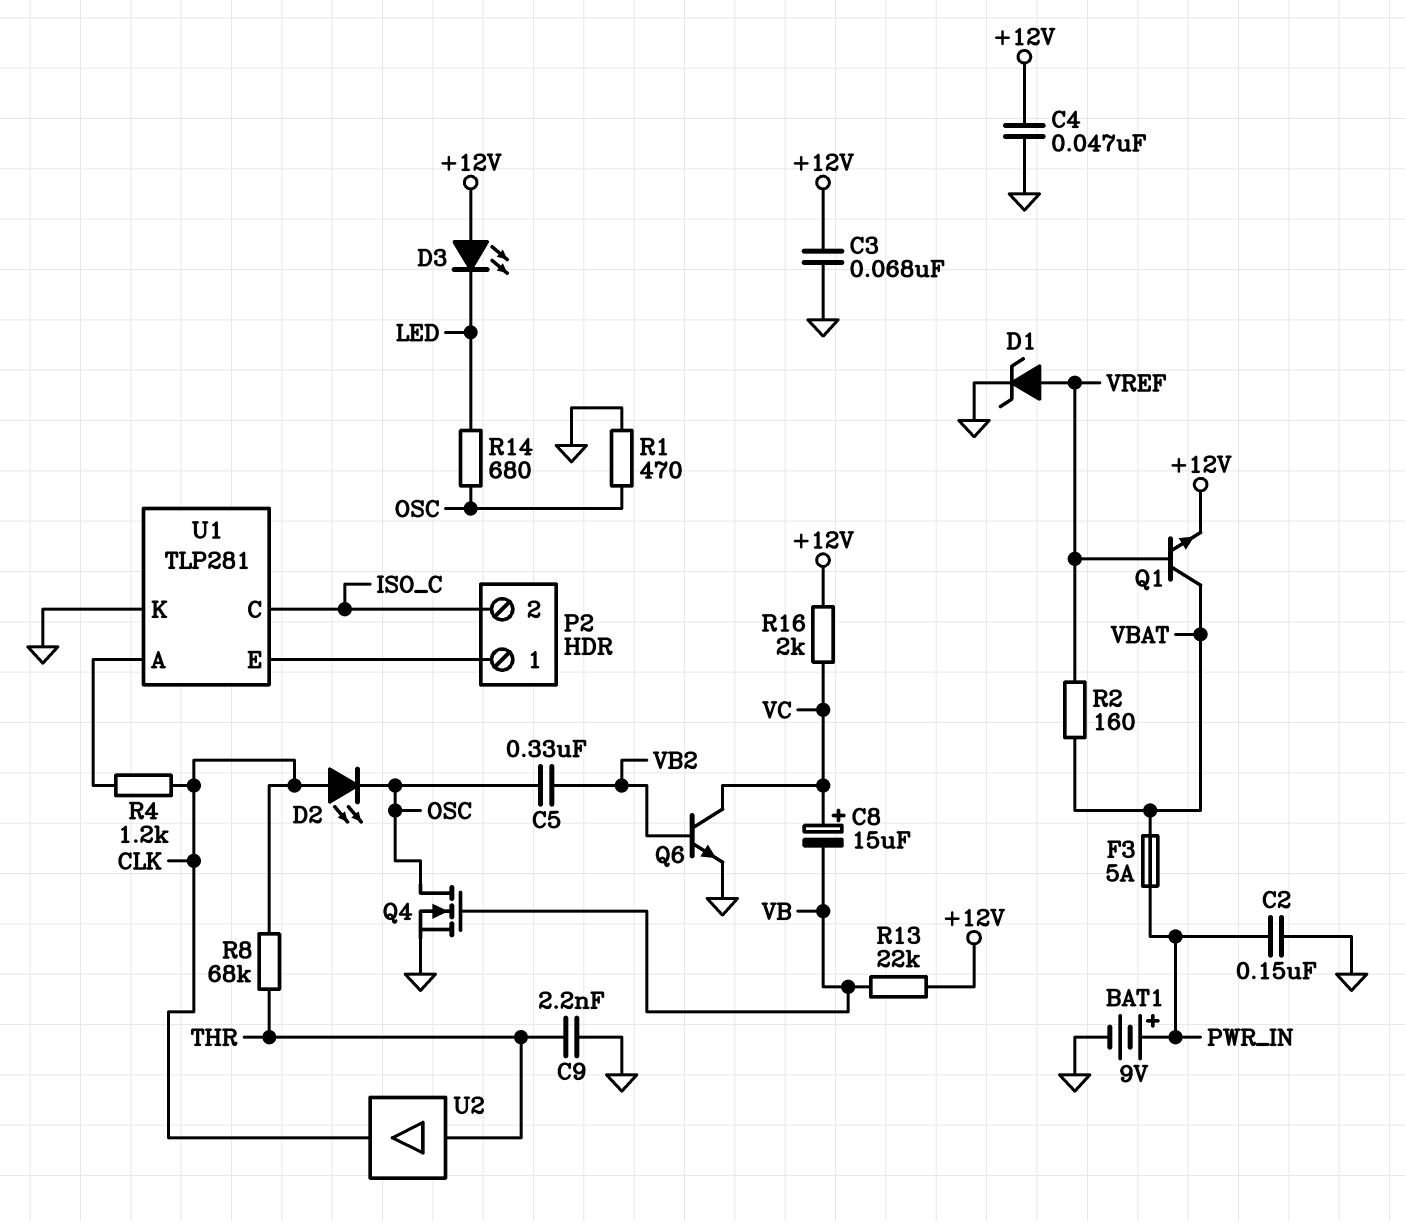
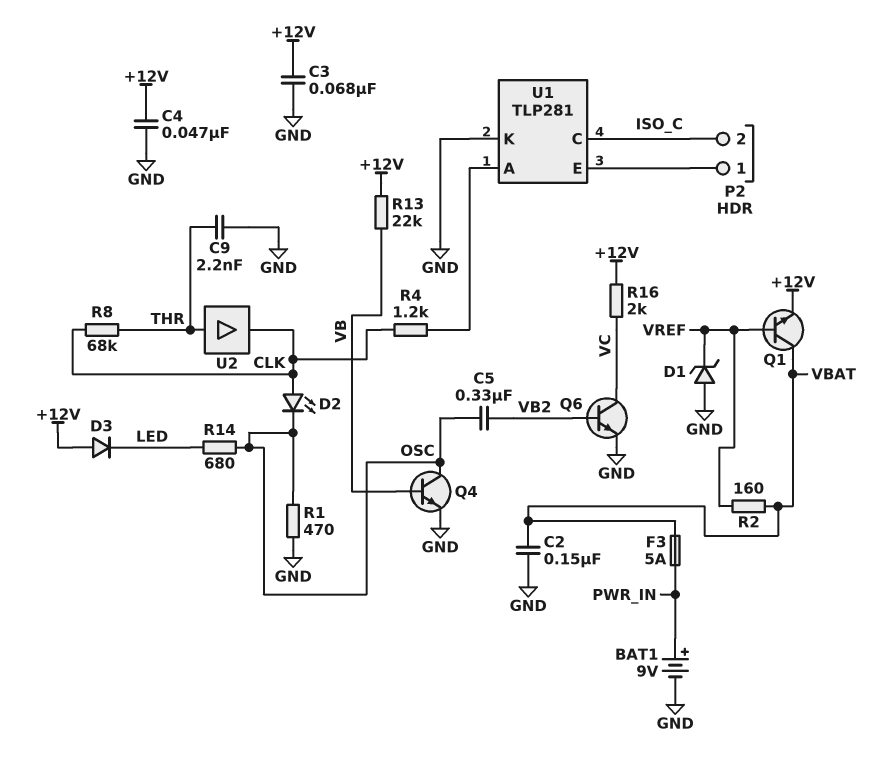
C2: 150nF (GND, PWR_IN) -> 150nF (GND, VBAT)
C8: 15uF (plus VC, minus VB) -> none
D1: zener (A VREF, K GND) -> zener (A GND, K VREF)
D3: LED (A +12V, K LED) -> diode (A +12V, K LED)
Q4: NMOS (G VB, D OSC, S GND) -> NPN (B VB, C OSC, E GND)

